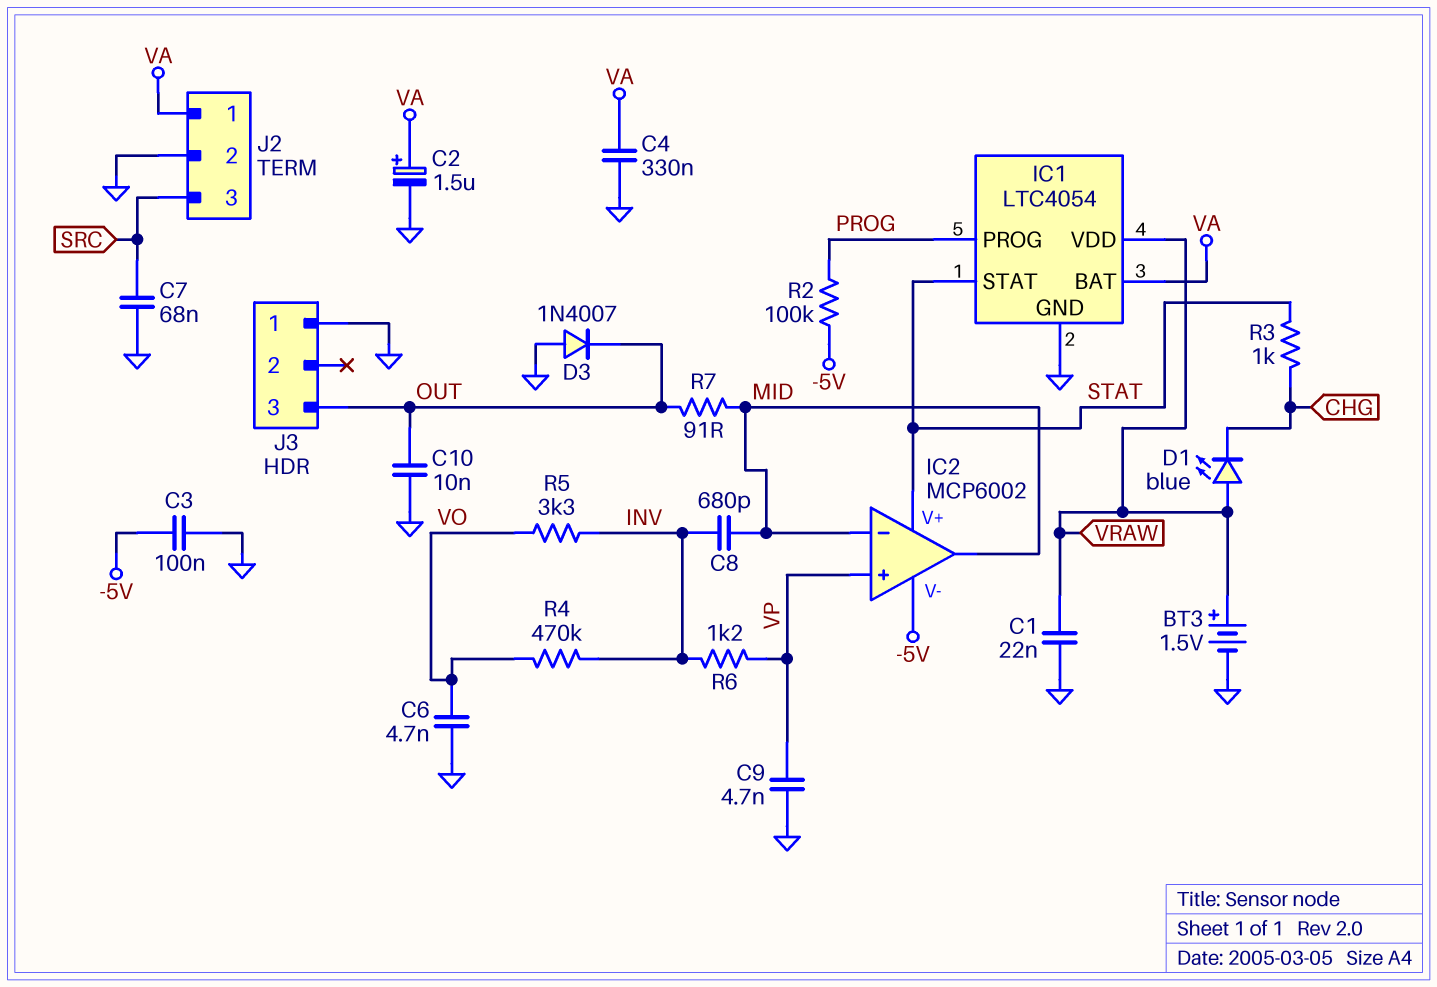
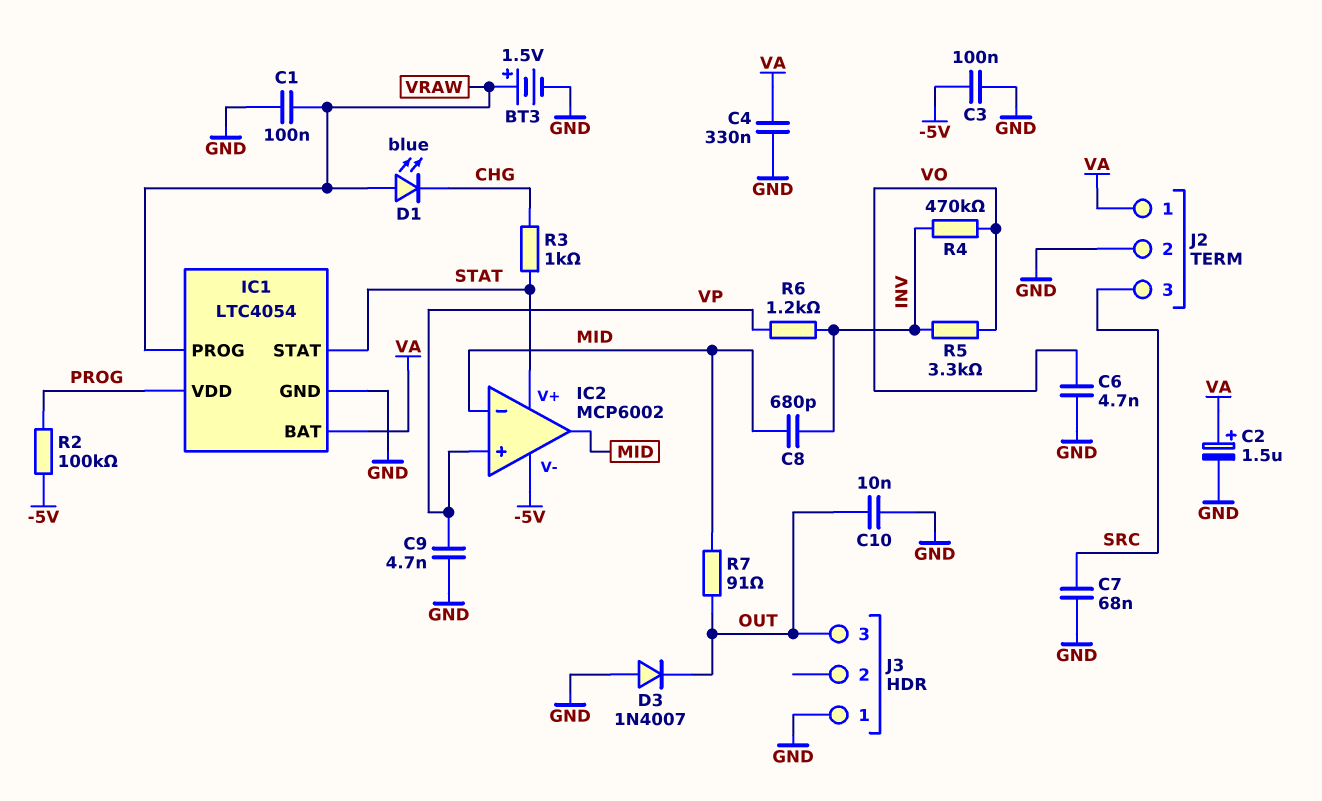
C1: 22nF (GND, VRAW) -> 100nF (GND, VRAW)
IC1 pin PROG: PROG -> VRAW
IC1 pin VDD: VRAW -> PROG

